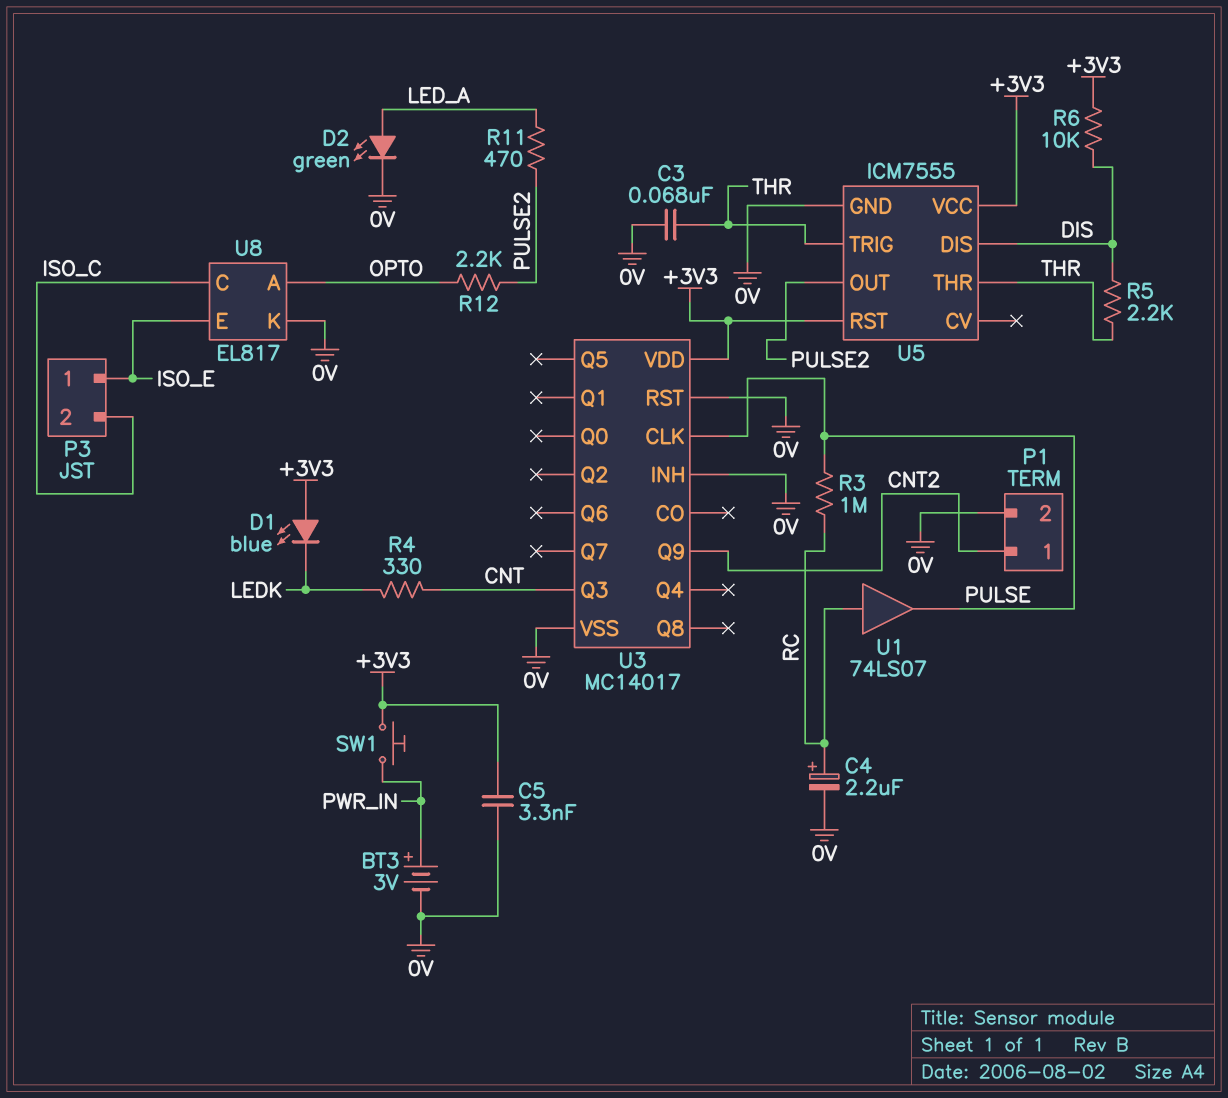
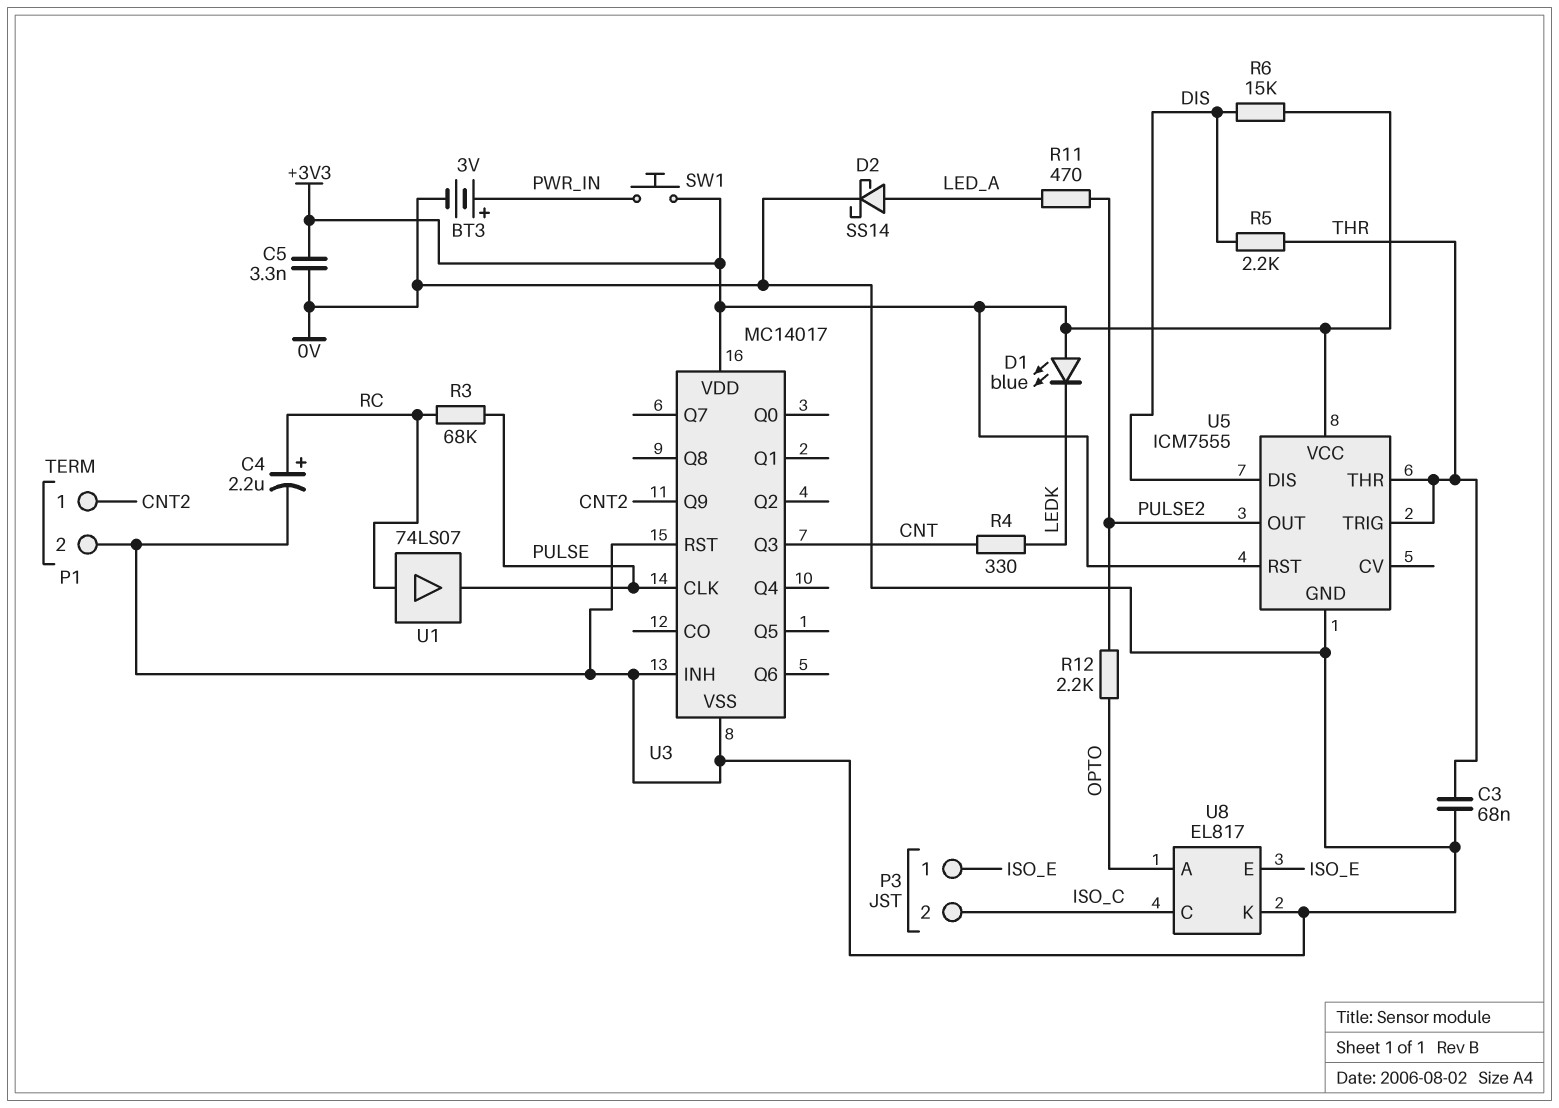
D2: LED green (A LED_A, K 0V) -> schottky SS14 (A LED_A, K 0V)
R3: 1M (PULSE, RC) -> 68k (PULSE, RC)
R6: 10k (+3V3, DIS) -> 15k (+3V3, DIS)

